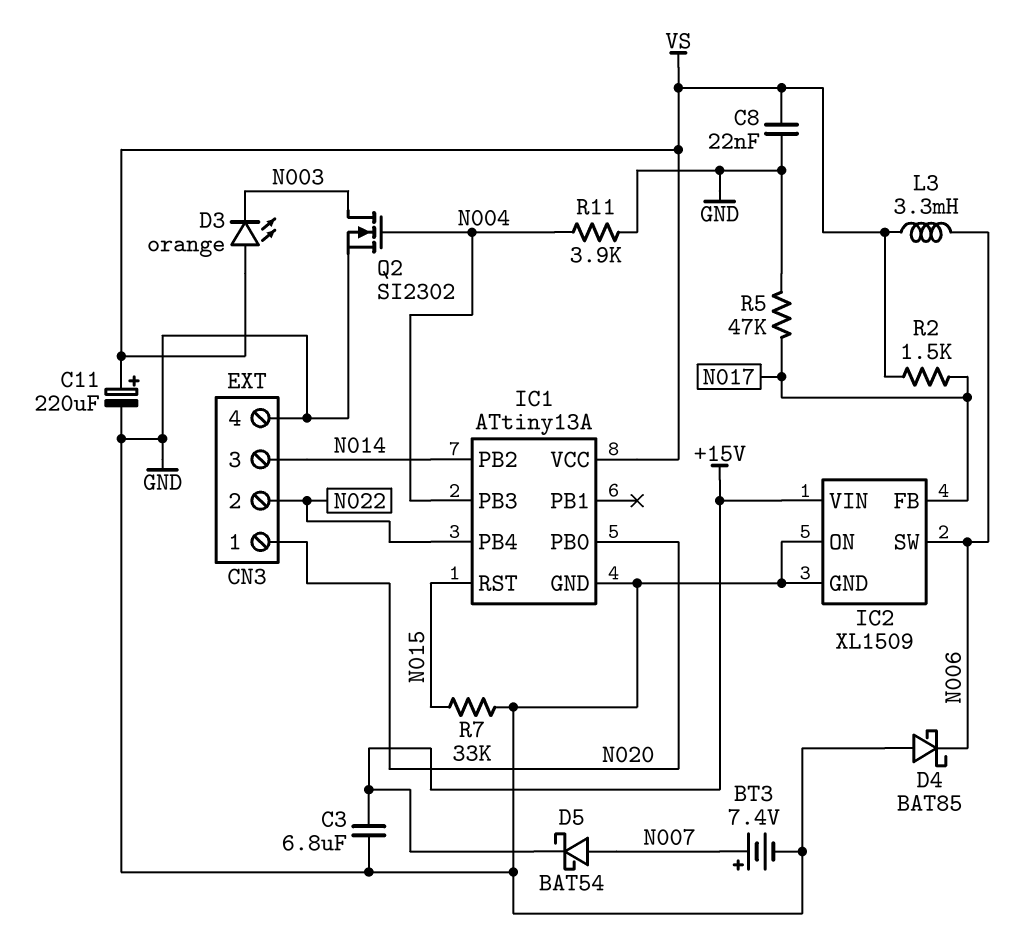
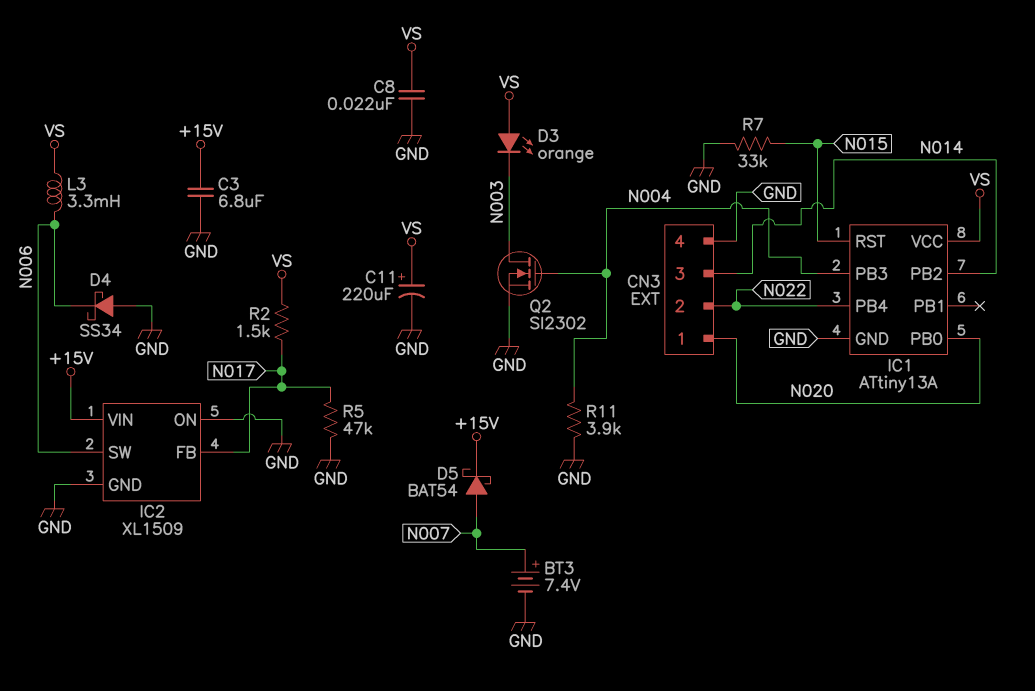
D4: schottky BAT85 (A GND, K N006) -> schottky SS34 (A GND, K N006)

